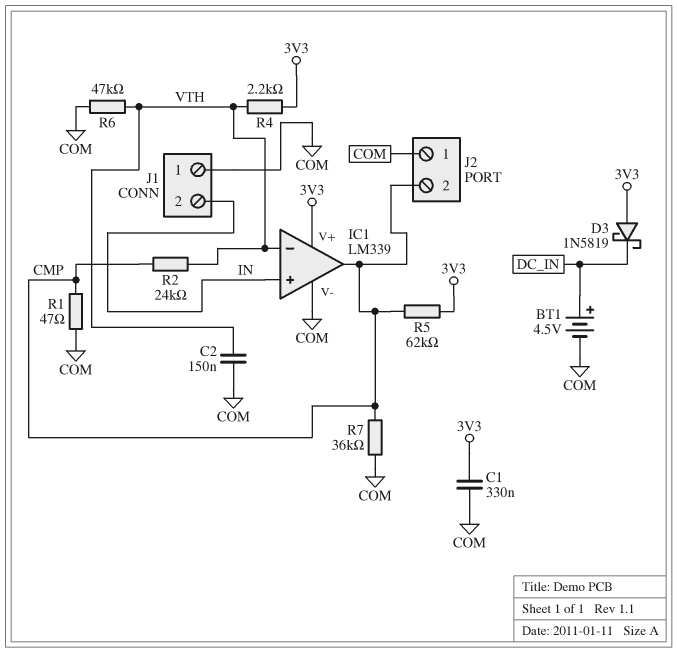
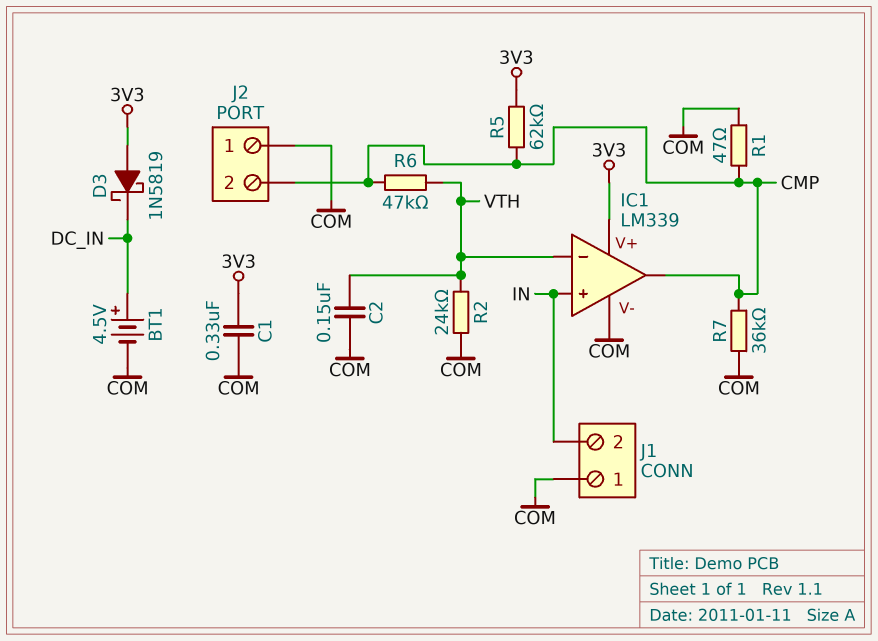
R2: 24k (CMP, VTH) -> 24k (COM, VTH)
R4: 2.2k (3V3, VTH) -> none
R6: 47k (COM, VTH) -> 47k (CMP, VTH)

